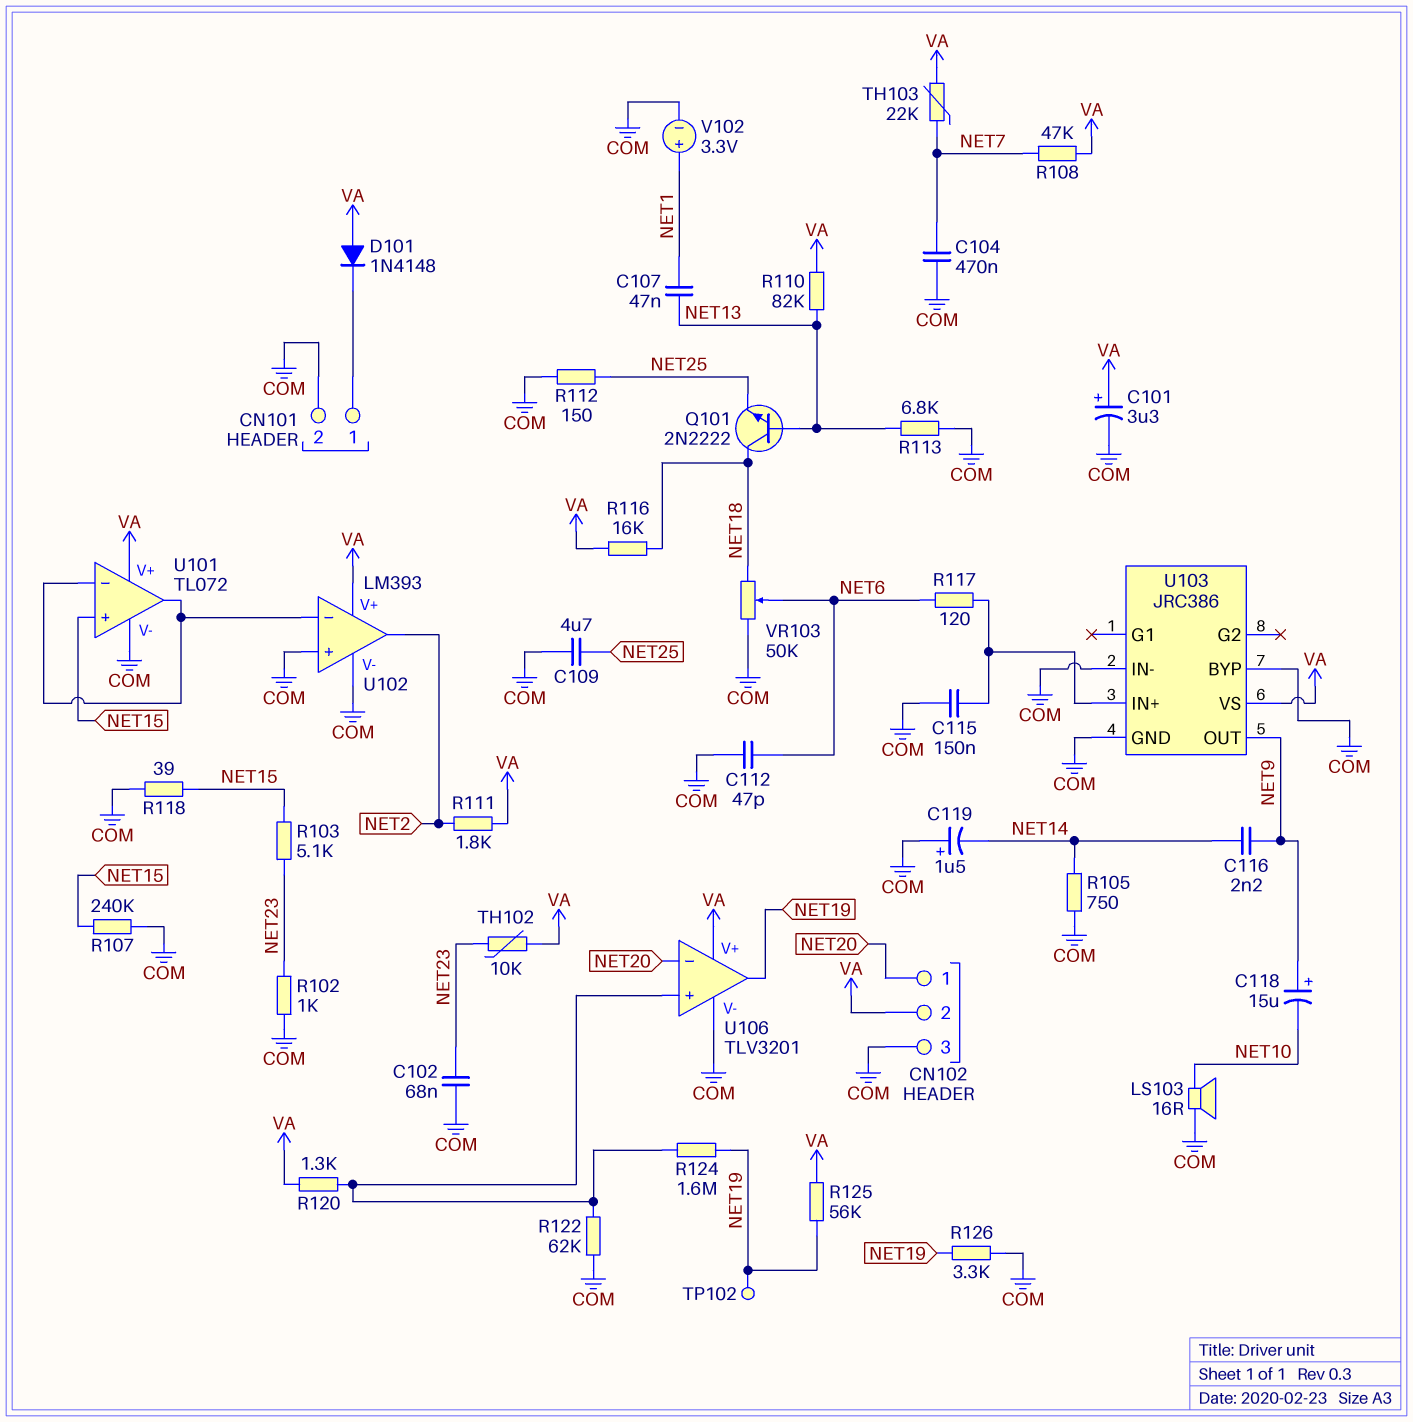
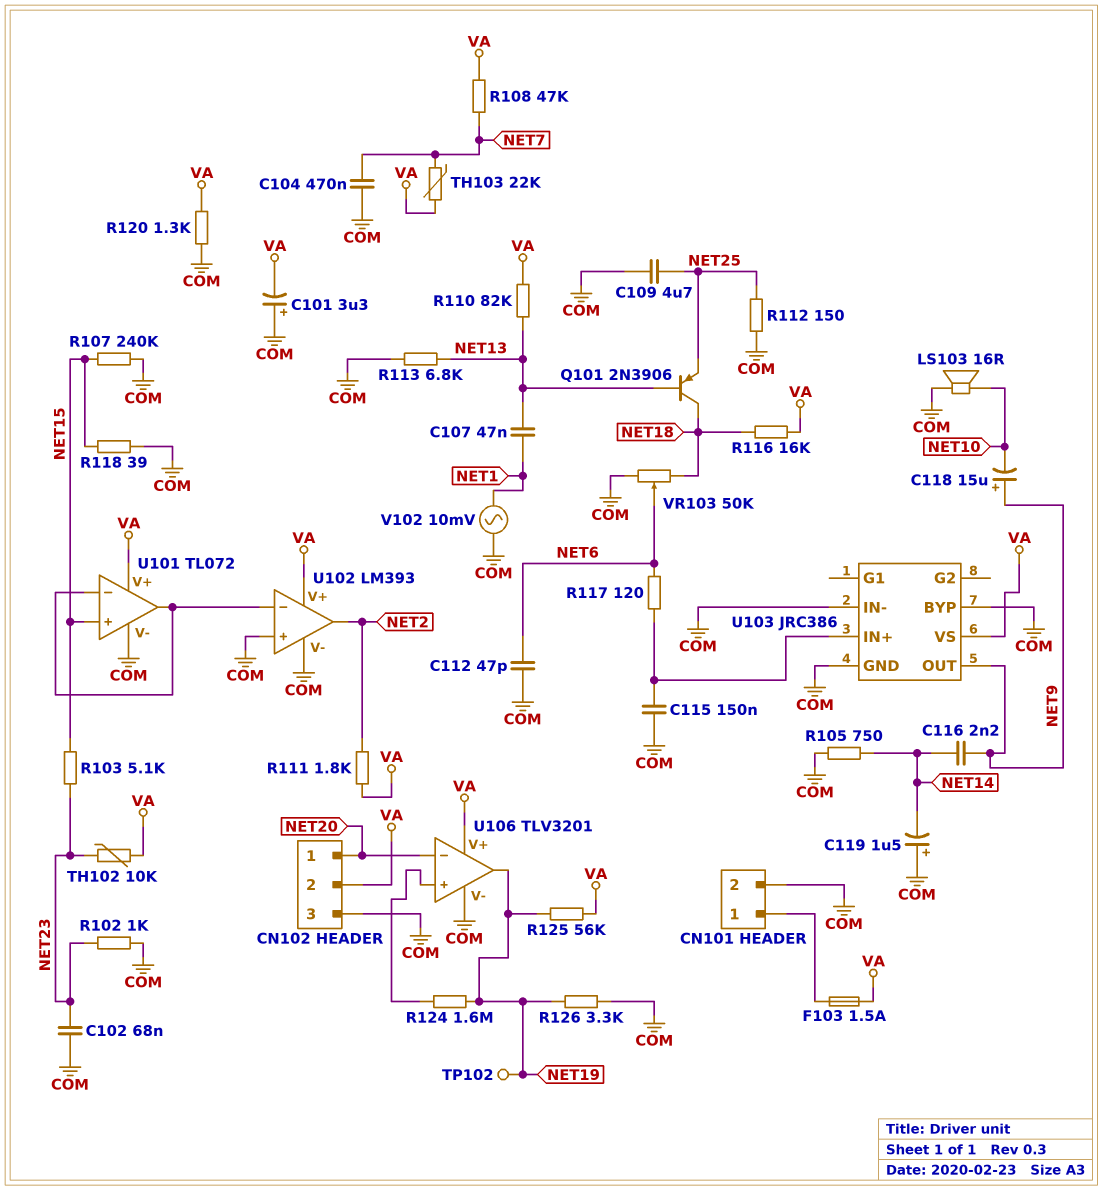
C101: 3.3uF (plus VA, minus COM) -> 3.3uF (plus COM, minus VA)
D101: diode 1N4148 (A VA, K CN101/1) -> none
F103: none -> 1.5A (CN101/1, VA)
Q101: NPN 2N2222 (B NET13, C NET18, E NET25) -> PNP 2N3906 (B NET13, C NET18, E NET25)
R120: 1.3k (U106/in+, VA) -> 1.3k (COM, VA)
R122: 62k (COM, U106/in+) -> none
V102: 3.3V (plus NET1, minus COM) -> AC 10mV (COM, NET1)

